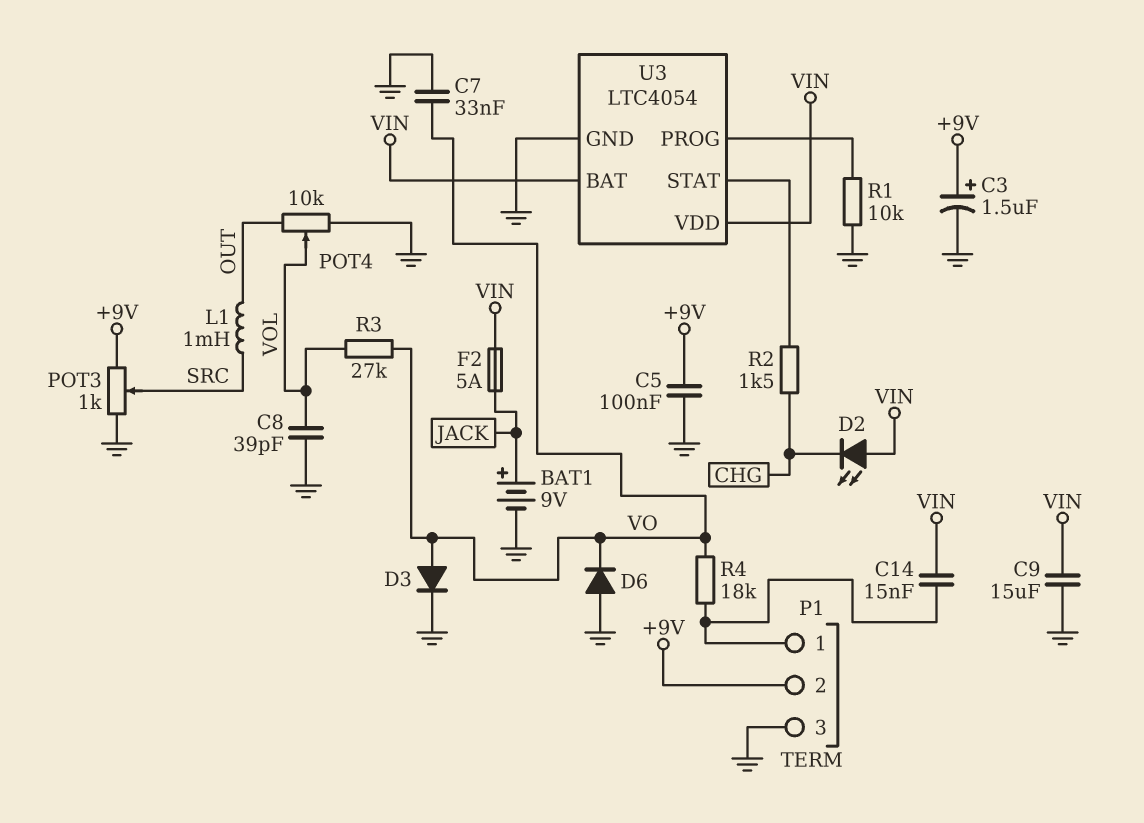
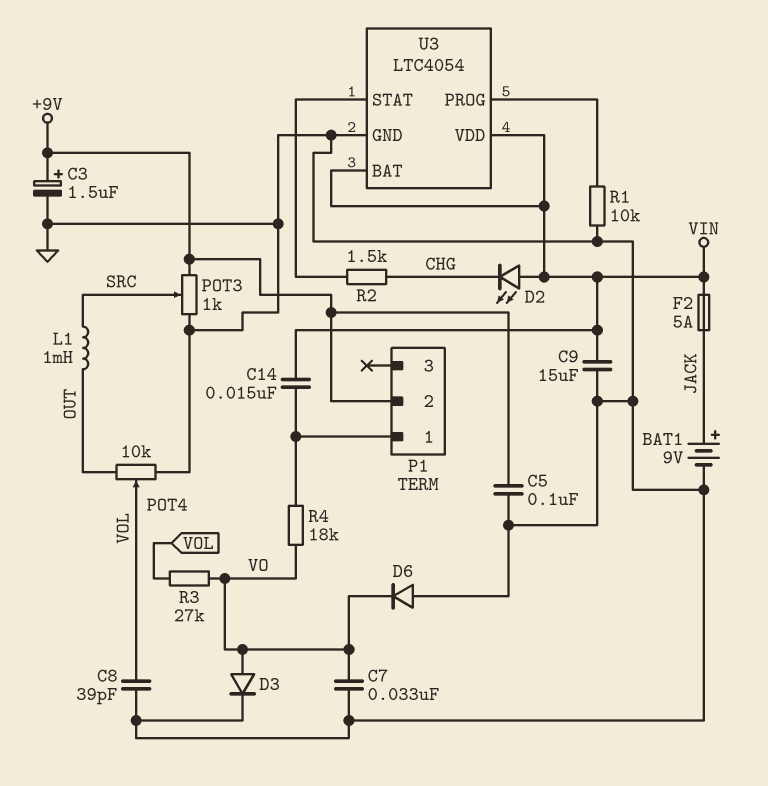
P1 pin 3: GND -> none

